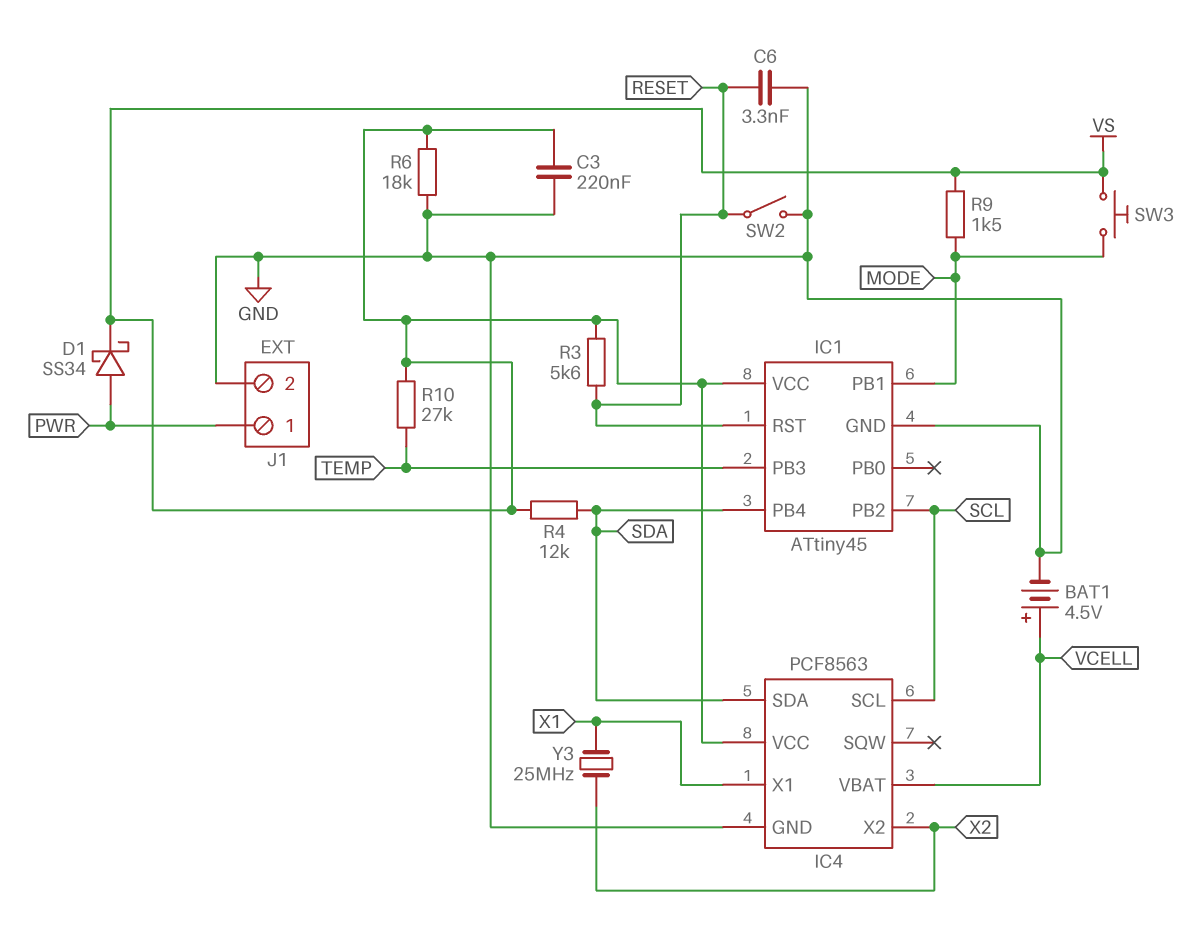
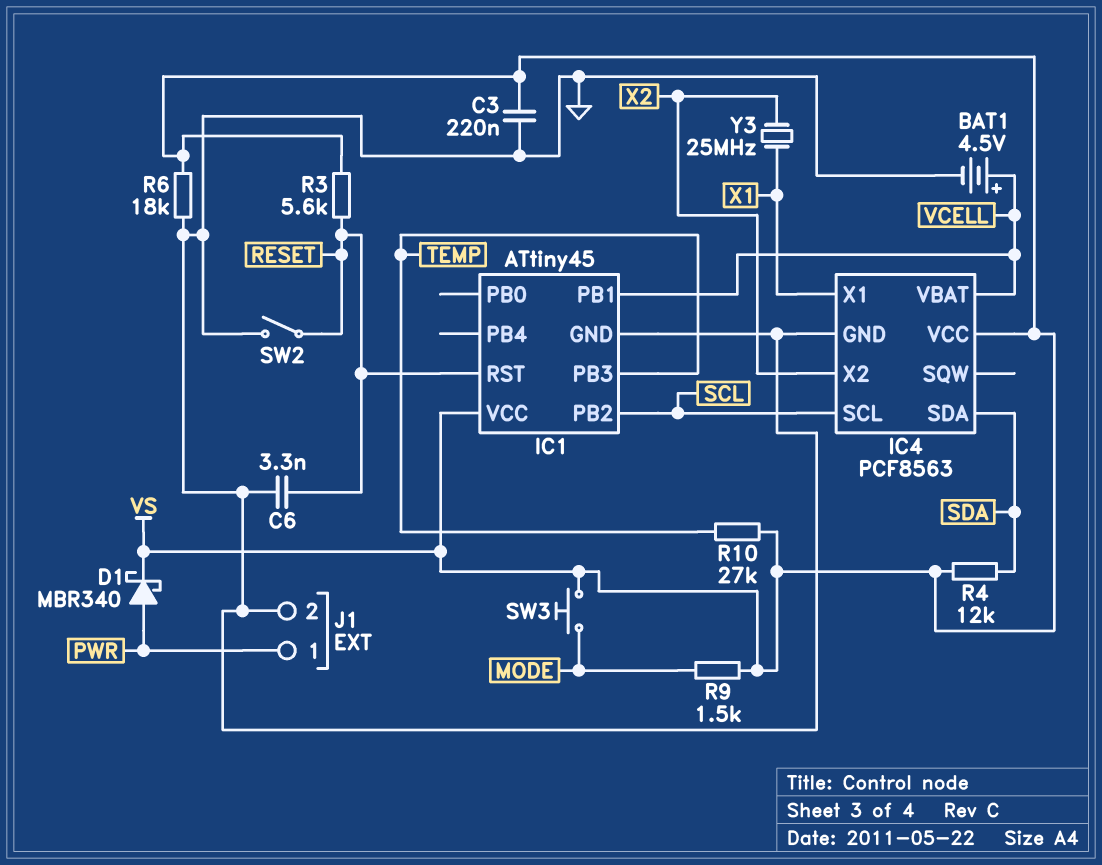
D1: schottky SS34 (A PWR, K VS) -> schottky MBR340 (A PWR, K VS)
IC1 pin PB1: MODE -> VCELL
IC1 pin PB4: SDA -> none

